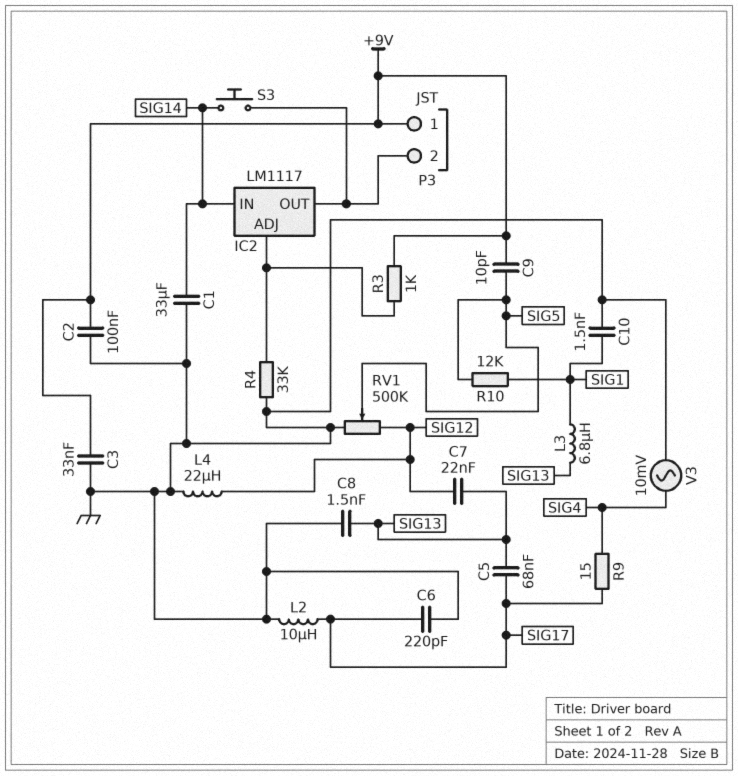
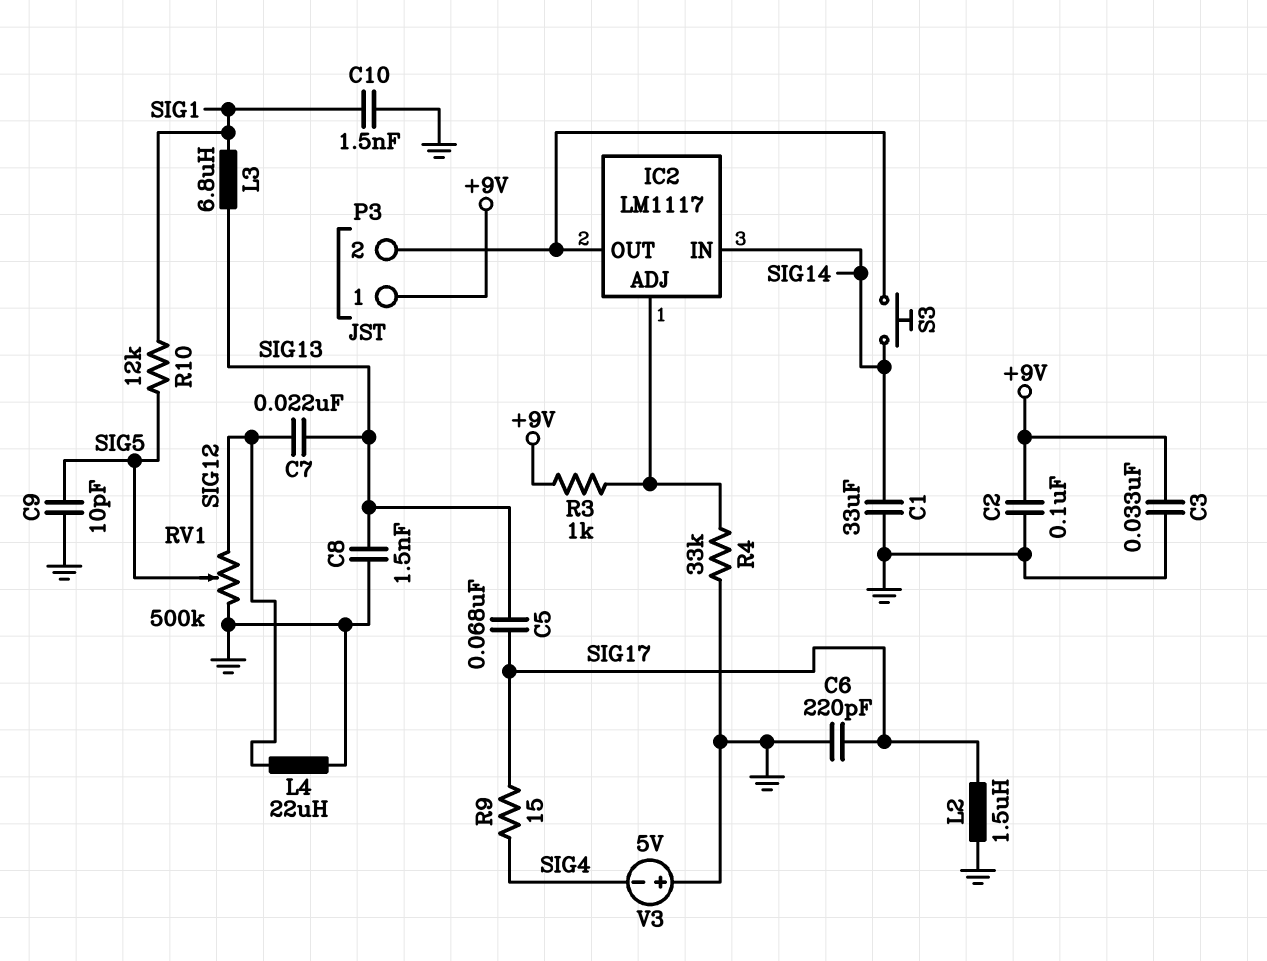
C9: 10pF (+9V, SIG5) -> 10pF (GND, SIG5)
L2: 10uH (GND, SIG17) -> 1.5uH (GND, SIG17)
V3: AC 10mV (GND, SIG4) -> 5V (plus GND, minus SIG4)

